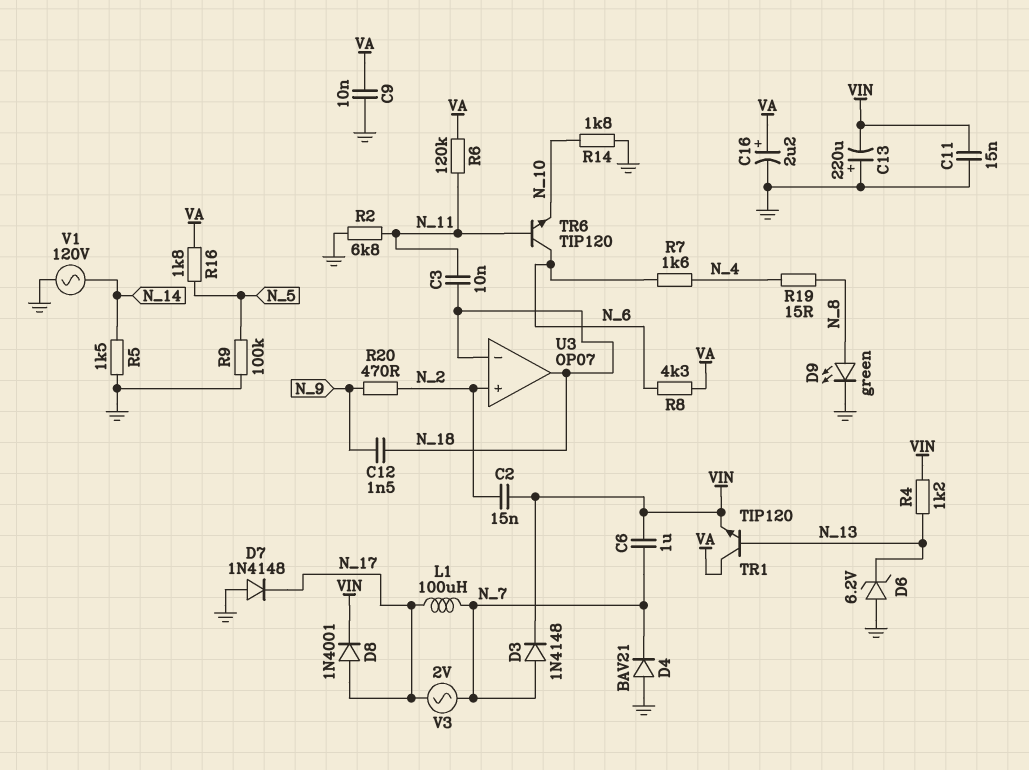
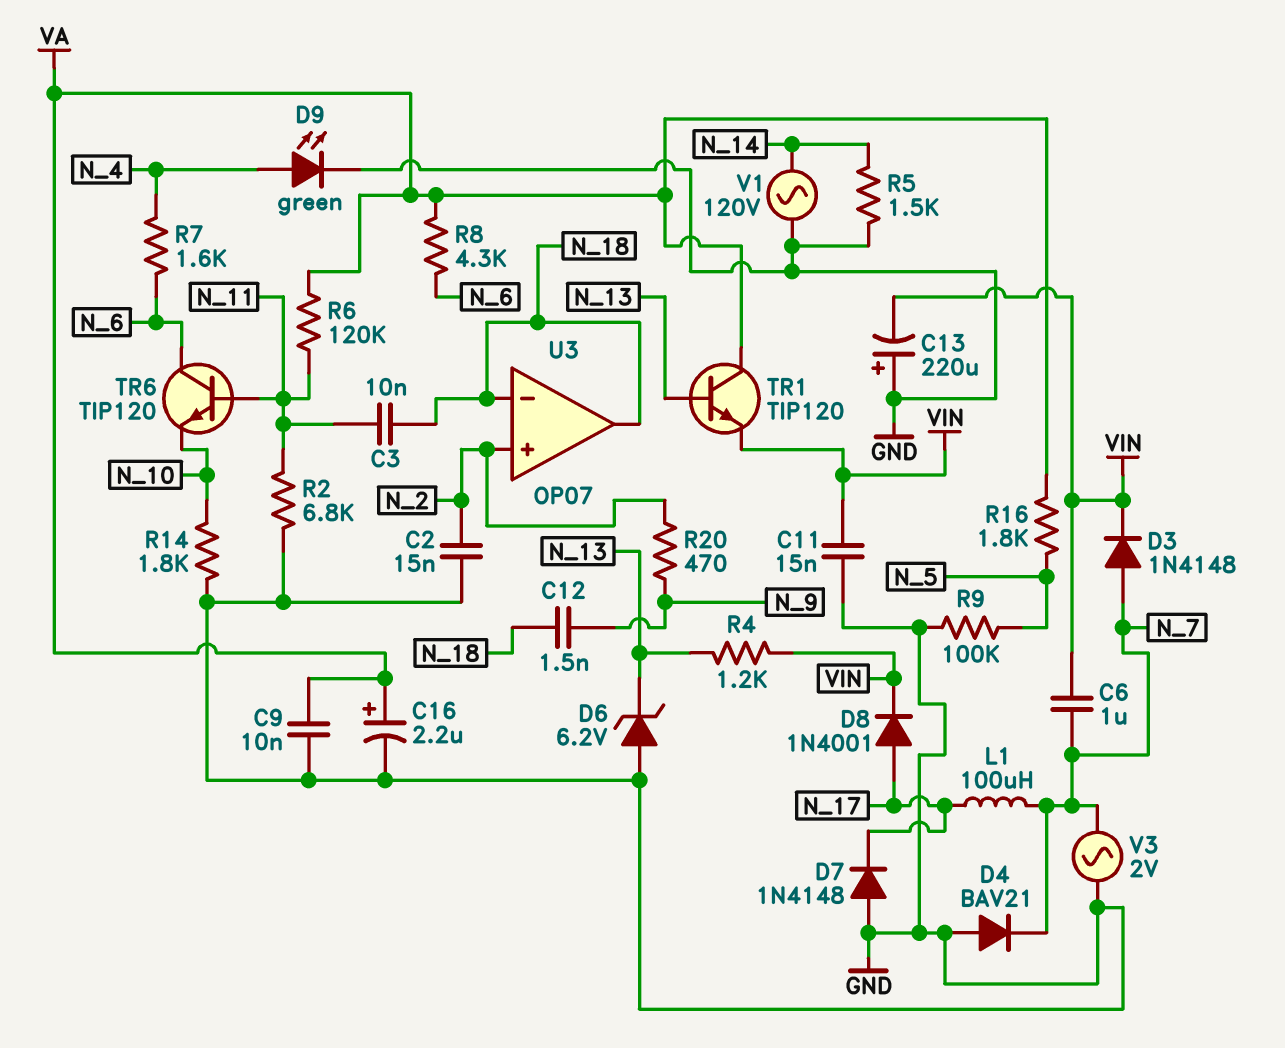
C2: 15nF (N_2, VIN) -> 15nF (GND, N_2)
D9: LED green (A N_8, K GND) -> LED green (A N_4, K GND)
R19: 15 (N_4, N_8) -> none
V3: AC 2V (N_7, N_17) -> AC 2V (GND, N_7)

